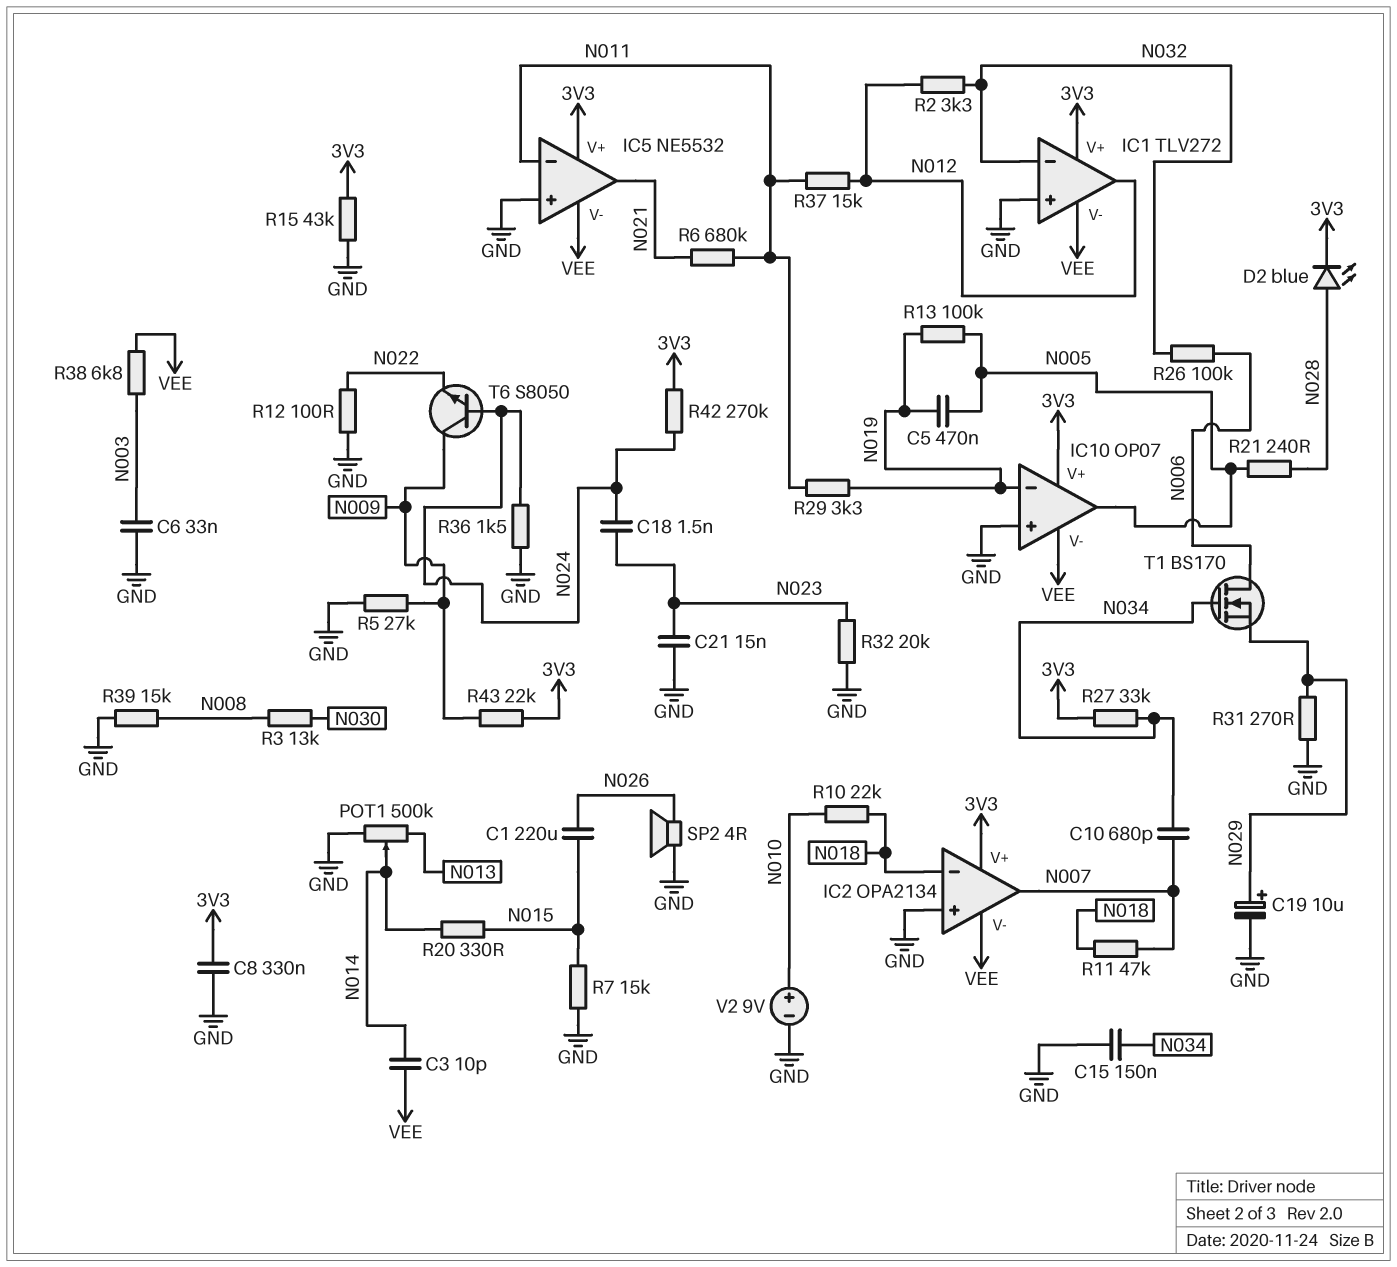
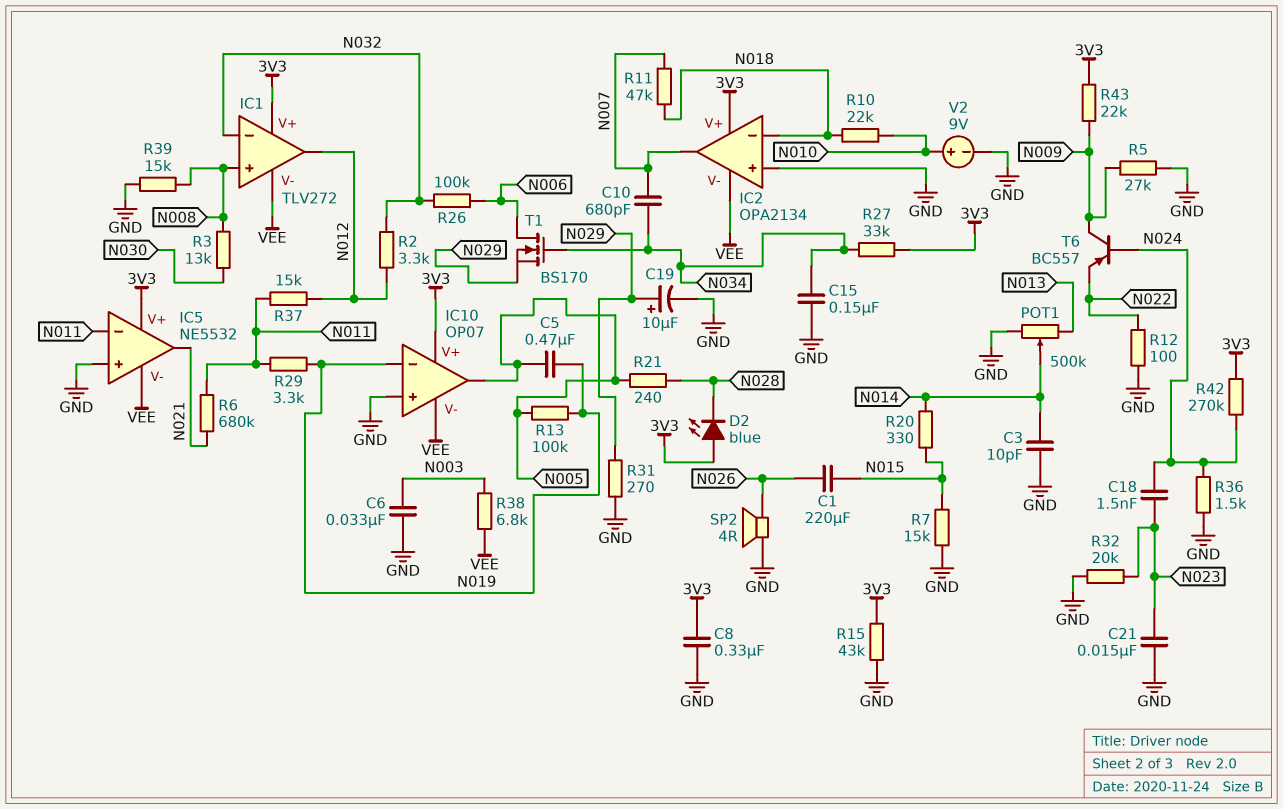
C3: 10pF (N014, VEE) -> 10pF (GND, N014)
D2: LED blue (A N028, K 3V3) -> LED blue (A 3V3, K N028)
IC1 pin in+: GND -> N008
T6: NPN S8050 (B N024, C N009, E N022) -> PNP BC557 (B N024, C N009, E N022)

